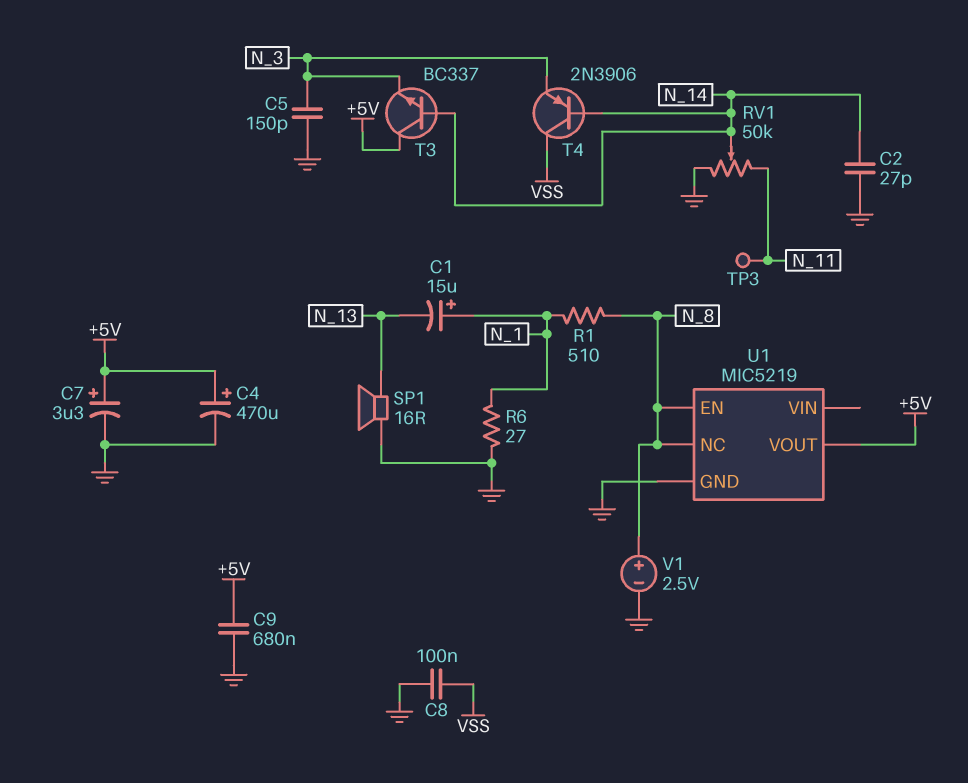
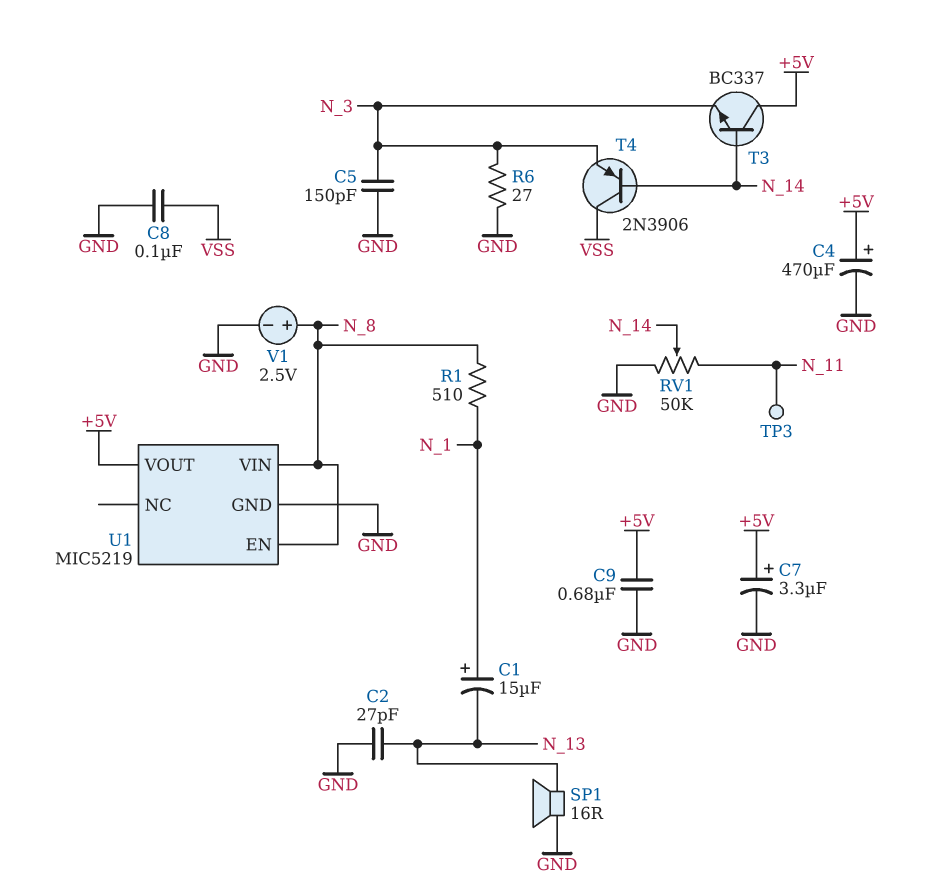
C2: 27pF (GND, N_14) -> 27pF (GND, N_13)
R6: 27 (GND, N_1) -> 27 (GND, N_3)
U1 pin NC: N_8 -> none
U1 pin VIN: none -> N_8

